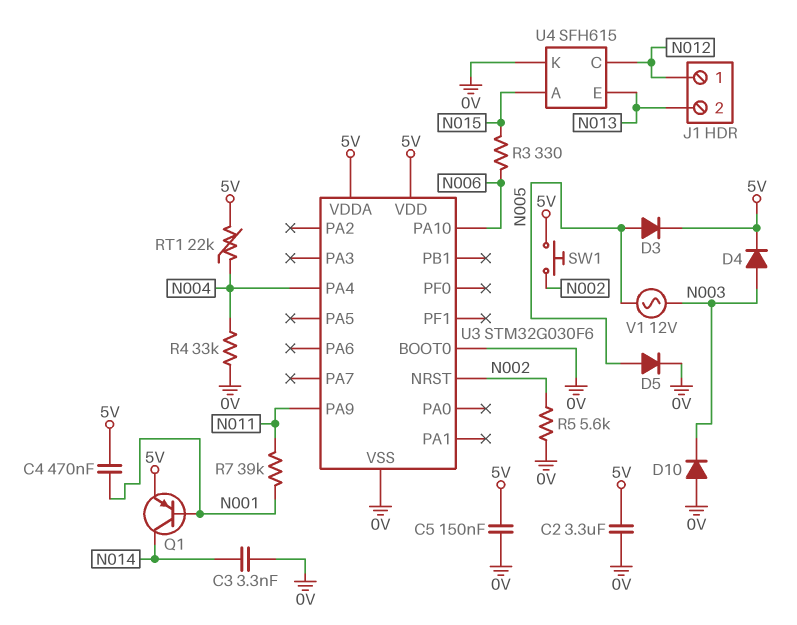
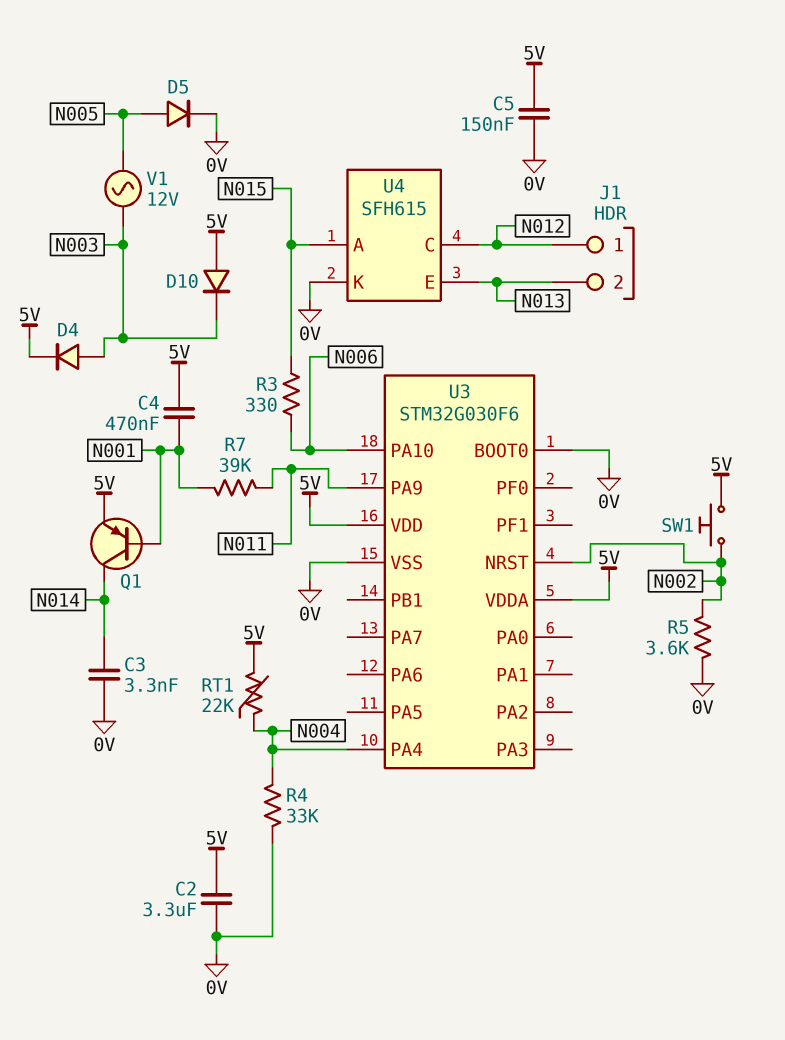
D3: diode (A N005, K 5V) -> none
D10: diode (A 0V, K N003) -> diode (A 5V, K N003)
R5: 5.6k (0V, N002) -> 3.6k (0V, N002)

